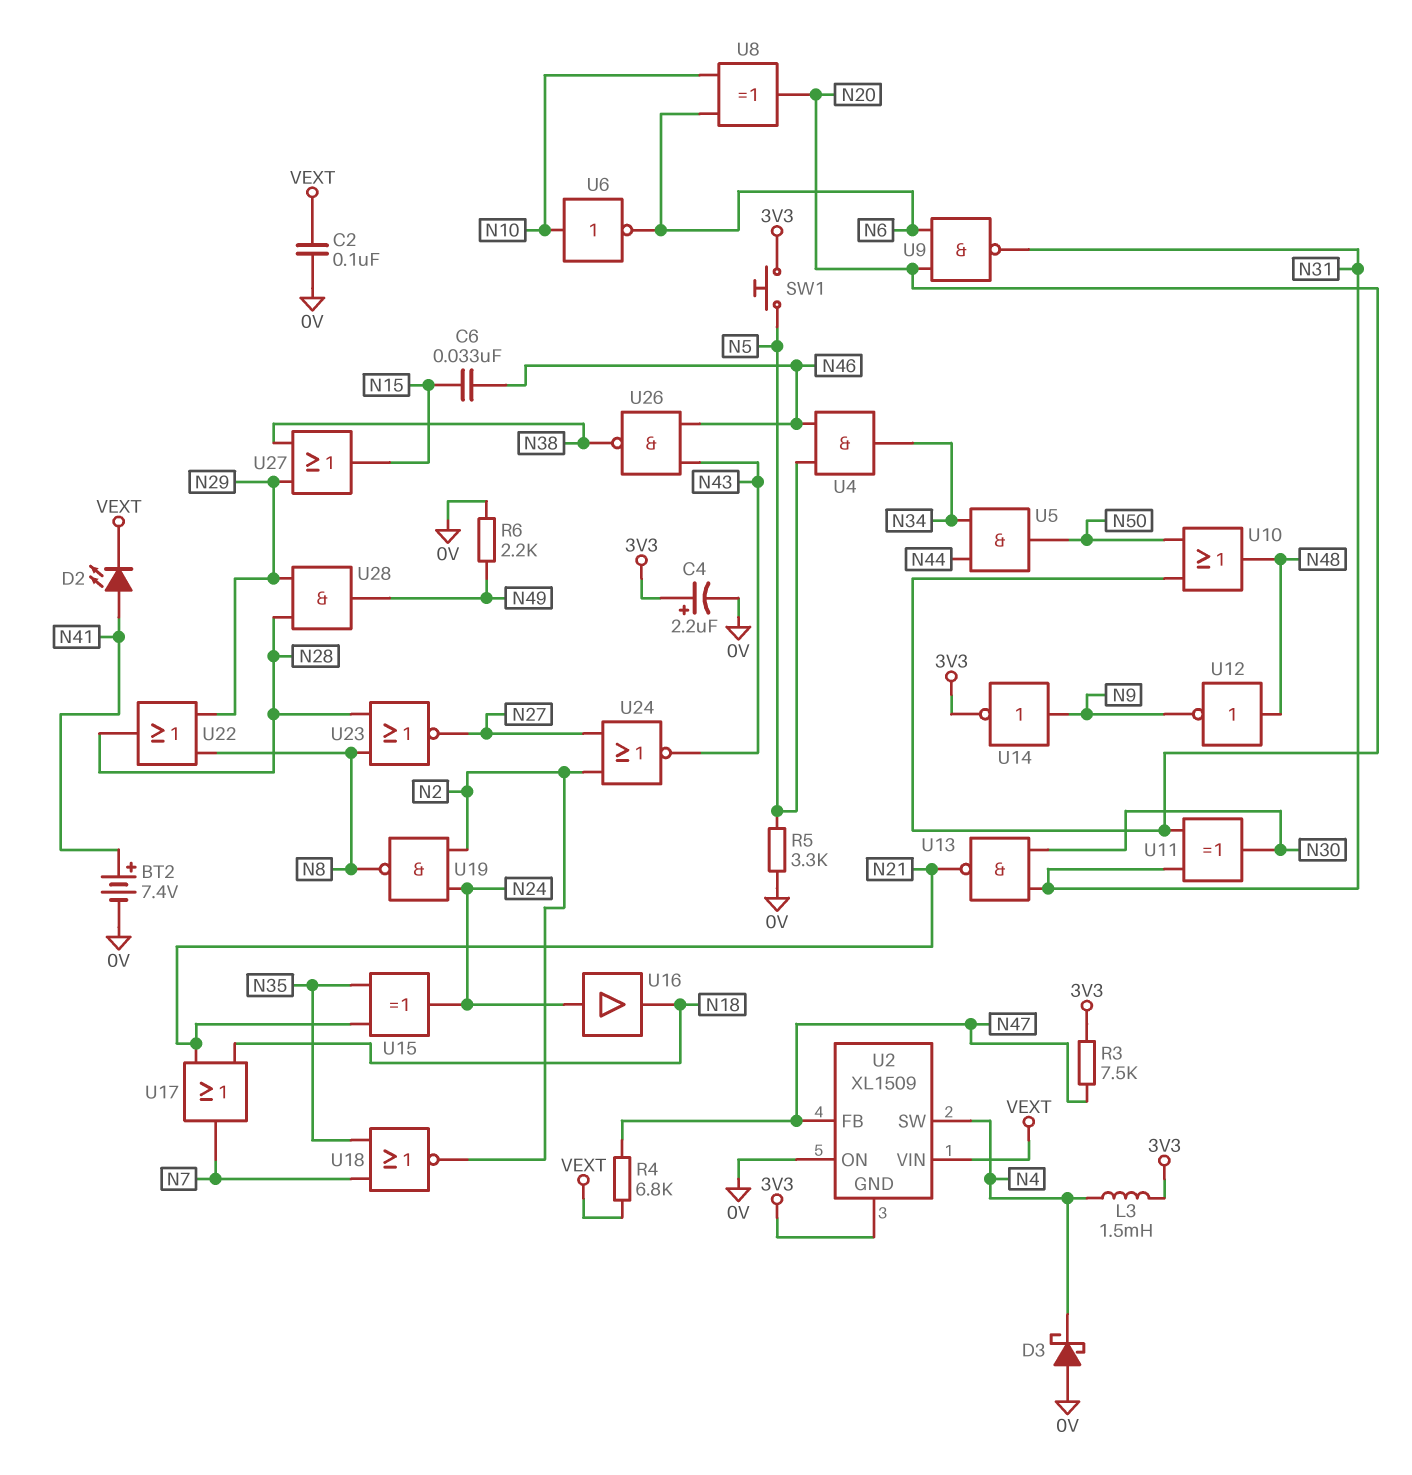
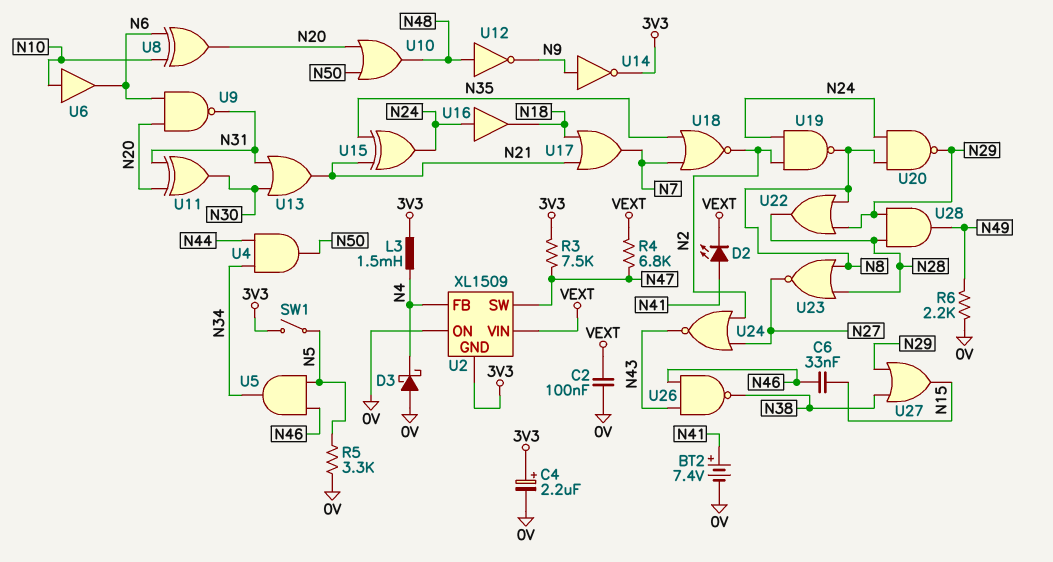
SW1: button (3V3, N5) -> switch (3V3, N5)
U2 pin FB: N47 -> N4
U2 pin SW: N4 -> N47
U4: AND (in N5, in N46, out N34) -> AND (in N34, in N44, out N50)
U5: AND (in N34, in N44, out N50) -> AND (in N5, in N46, out N34)
U6: NOT (in N10, out N6) -> buffer (in N10, out N6)
U13: NAND (in N30, in N31, out N21) -> OR (in N30, in N31, out N21)
U20: none -> NAND (in N8, in N24, out N29)

